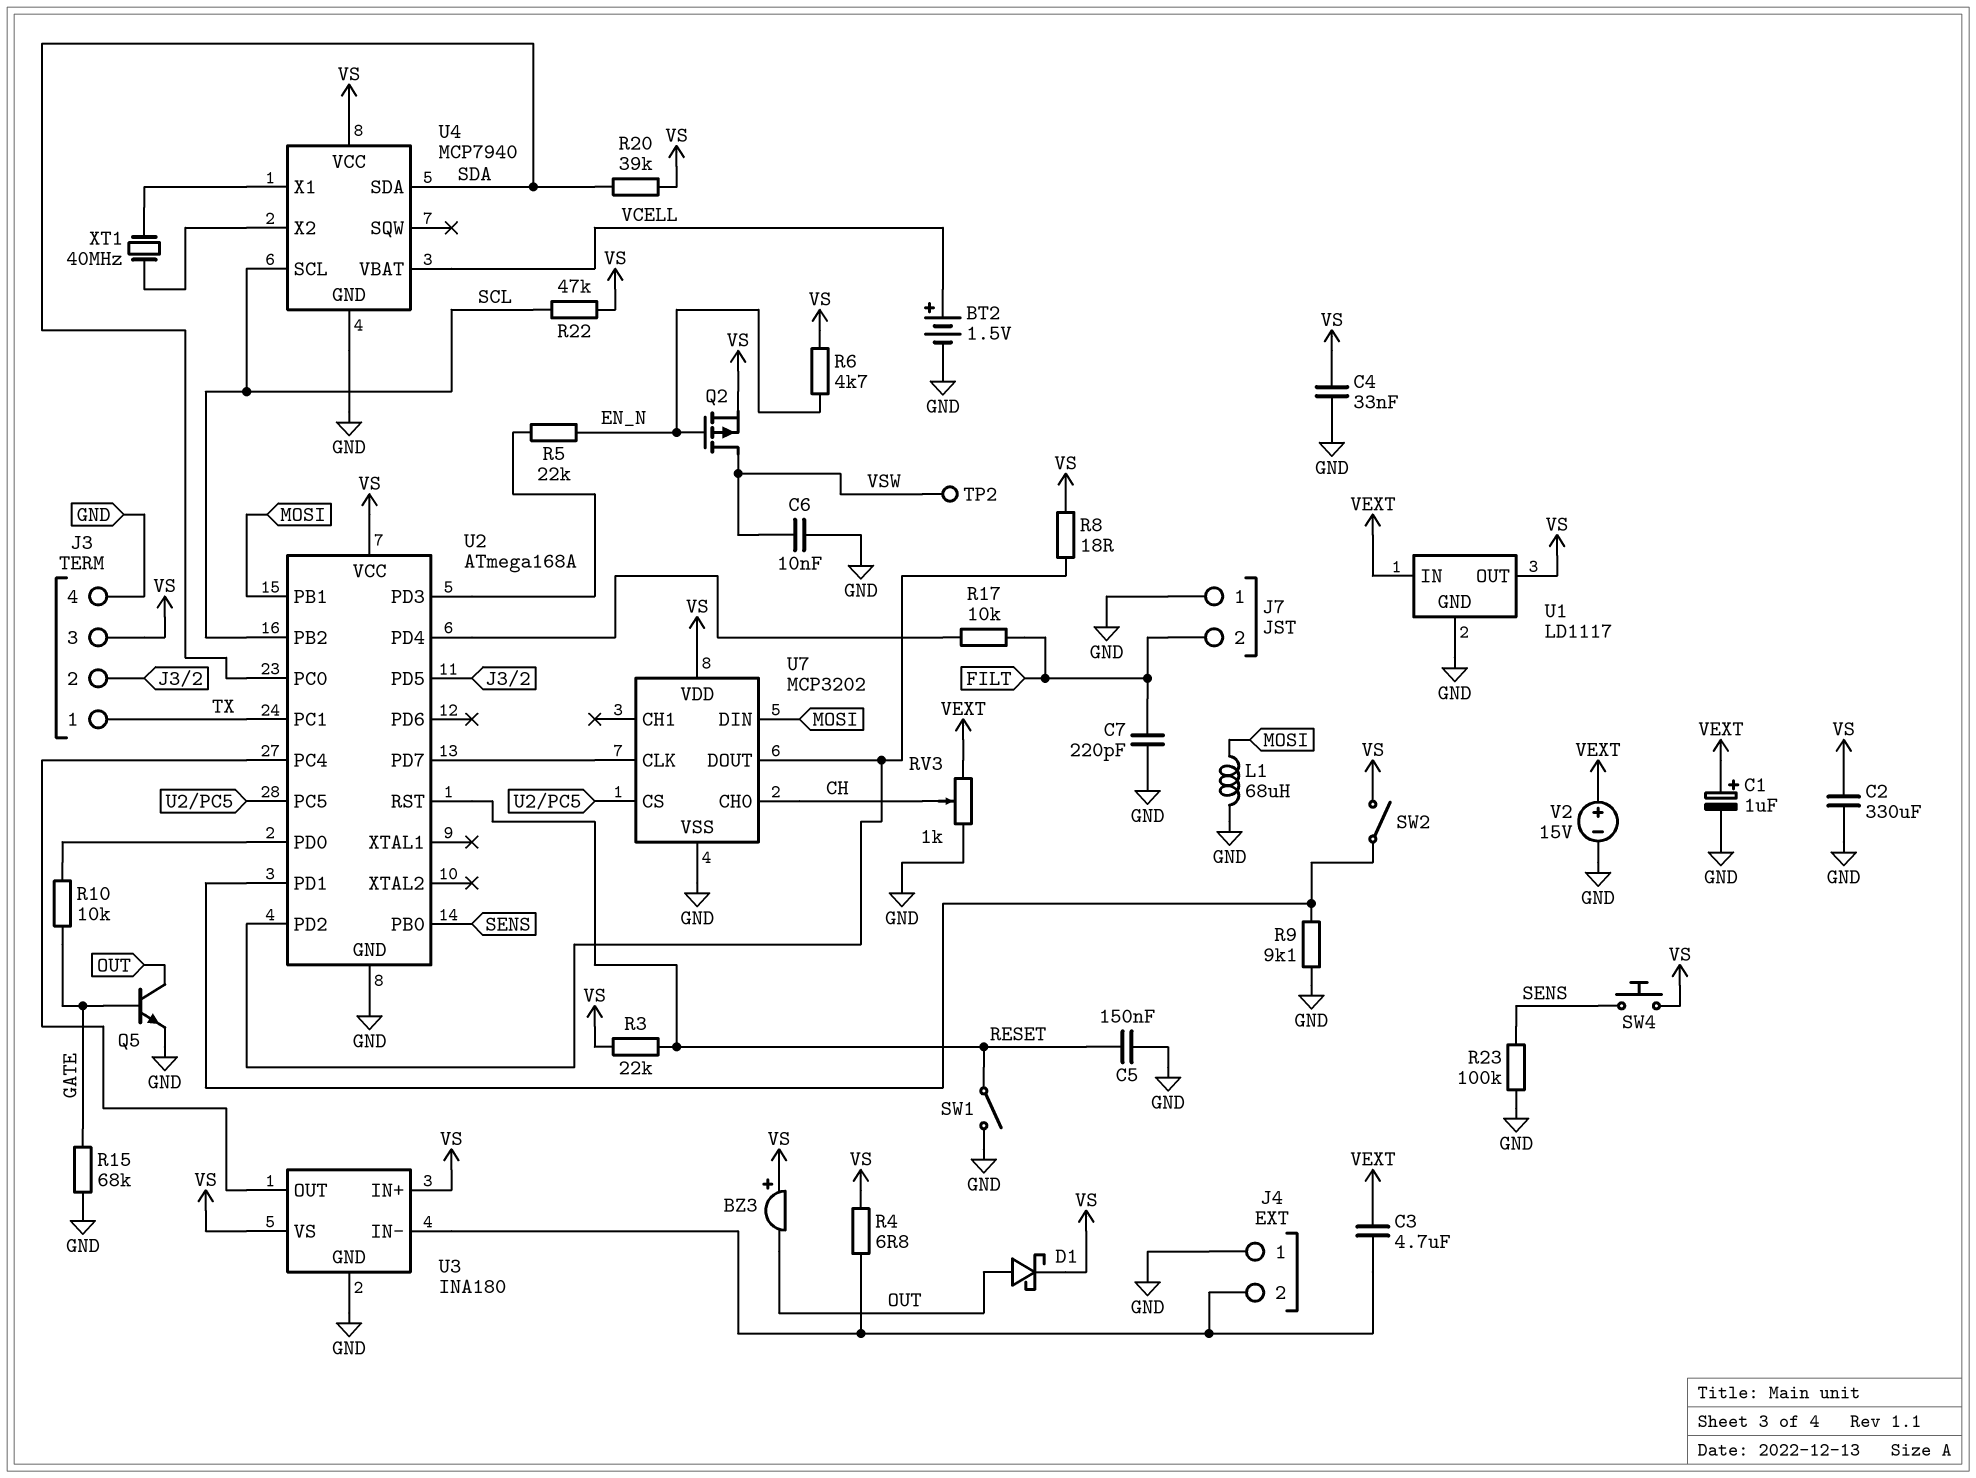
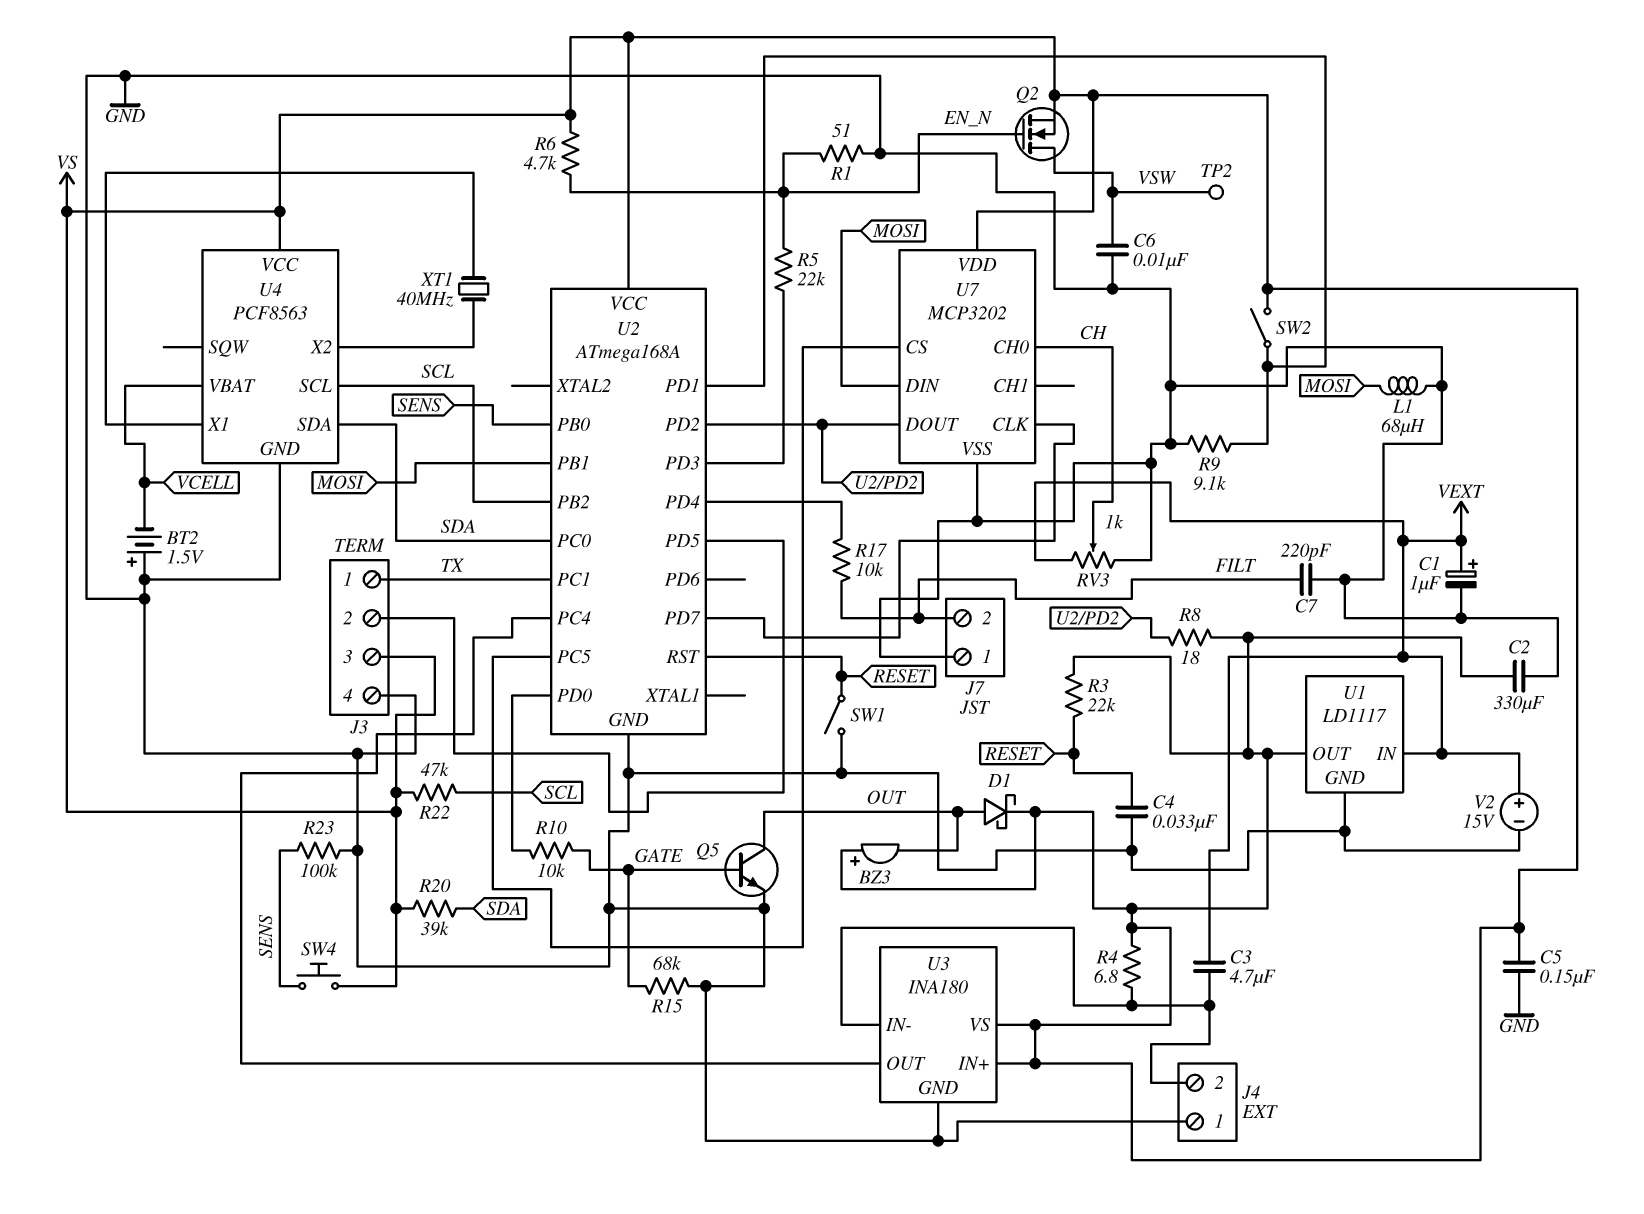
BT2: 1.5V (plus VCELL, minus GND) -> 1.5V (plus GND, minus VCELL)
C4: 33nF (GND, VS) -> 33nF (GND, RESET)
C5: 150nF (GND, RESET) -> 150nF (GND, VS)
Q2: PMOS (G EN_N, D VSW, S VS) -> NMOS (G EN_N, D VSW, S VS)
R1: none -> 51 (EN_N, GND)
U4: MCP7940 -> PCF8563

